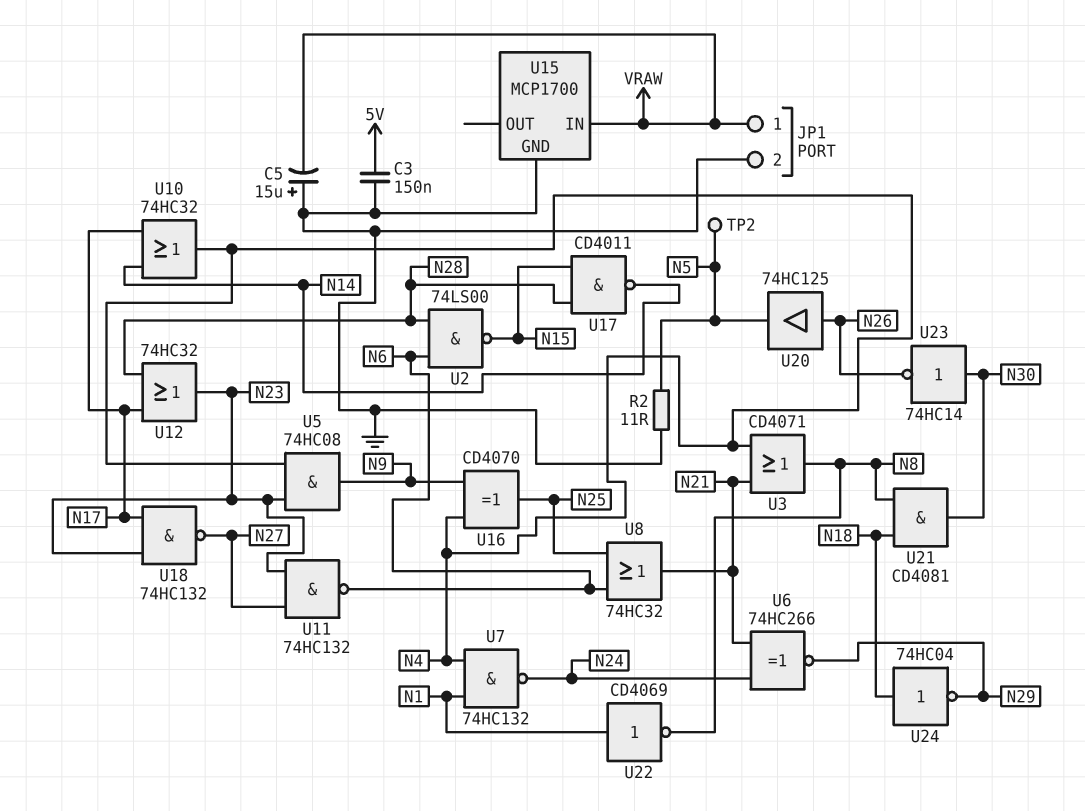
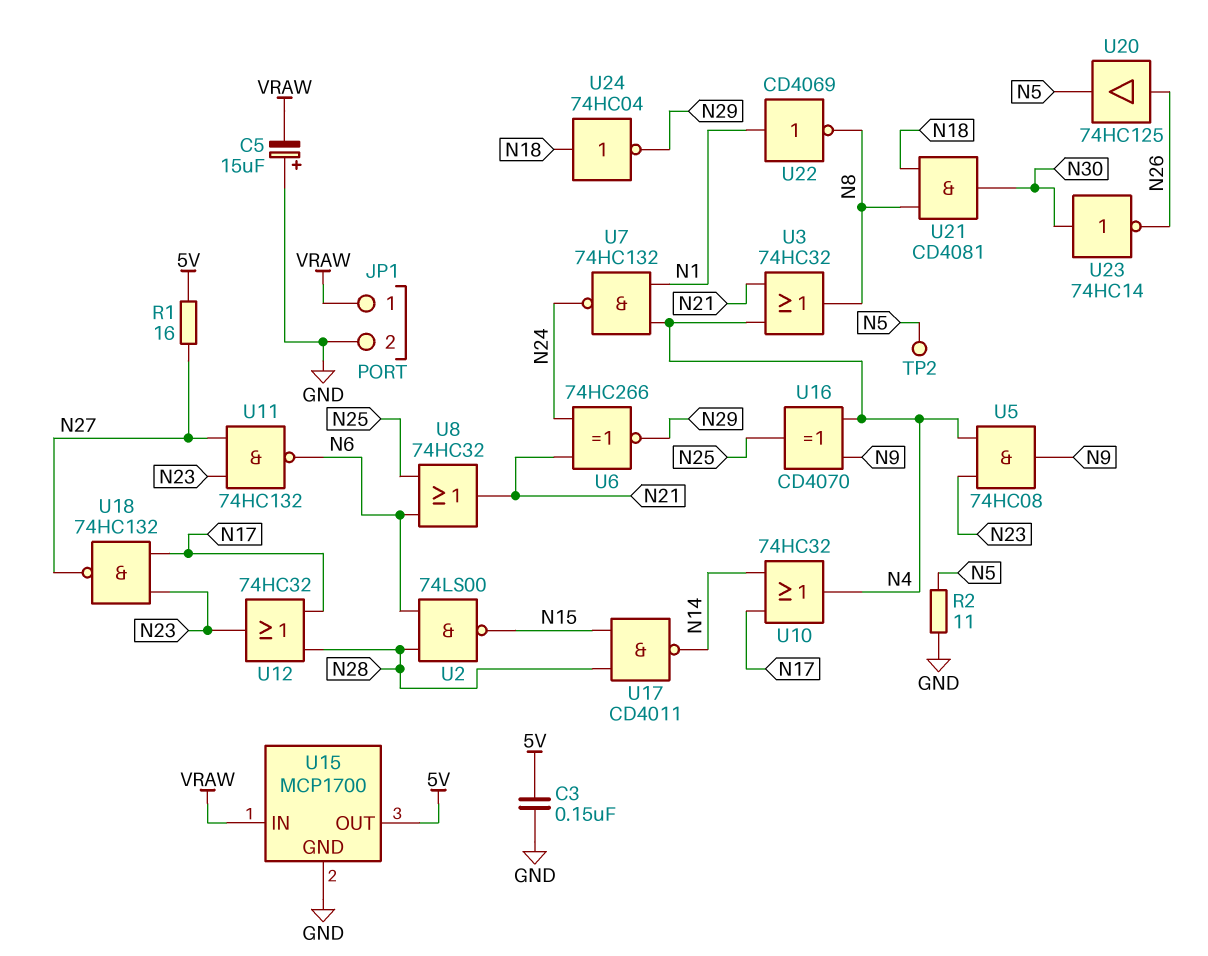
R1: none -> 16 (5V, N27)
U3: OR CD4071 (in N4, in N21, out N8) -> OR 74HC32 (in N4, in N21, out N8)
U15 pin OUT: none -> 5V

